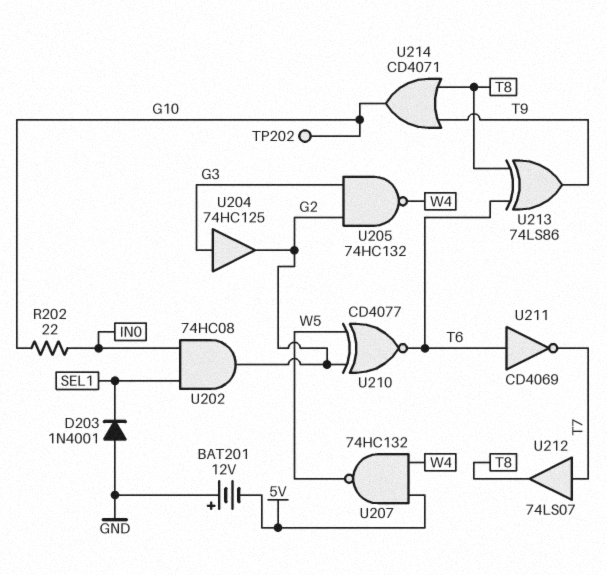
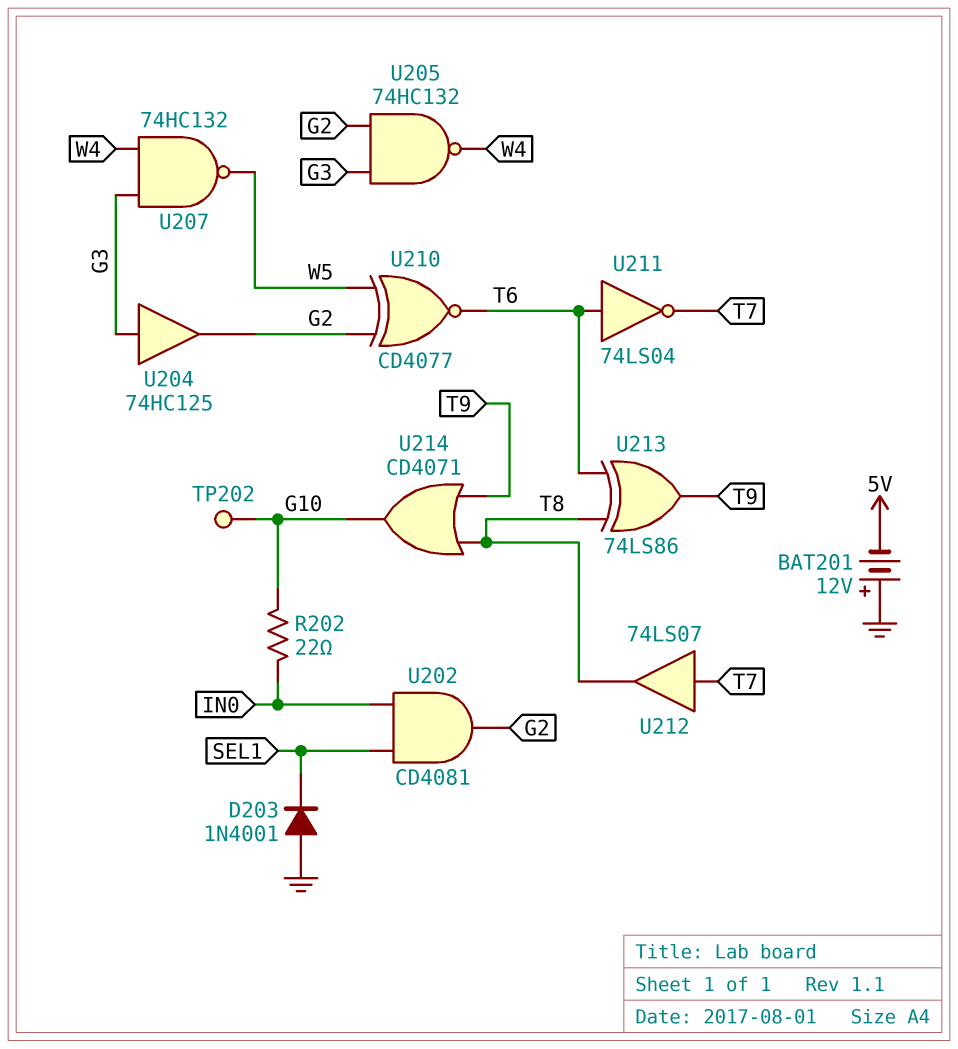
U202: AND 74HC08 (in IN0, in SEL1, out G2) -> AND CD4081 (in IN0, in SEL1, out G2)
U207: NAND 74HC132 (in 5V, in W4, out W5) -> NAND 74HC132 (in G3, in W4, out W5)
U211: NOT CD4069 (in T6, out T7) -> NOT 74LS04 (in T6, out T7)

